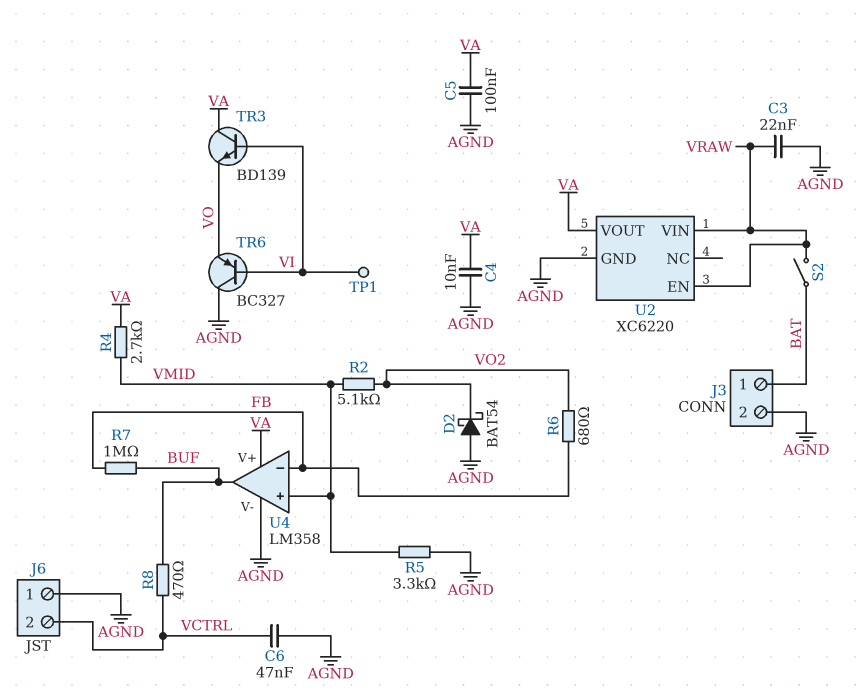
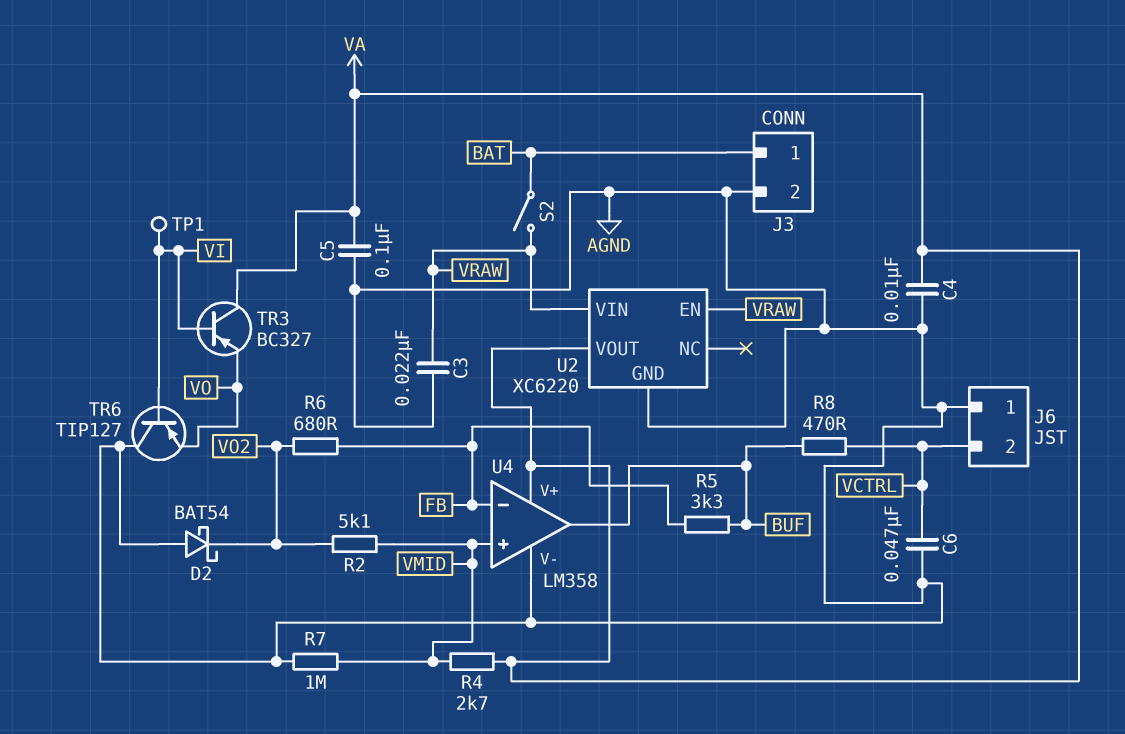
R5: 3.3k (AGND, VMID) -> 3.3k (BUF, FB)
R7: 1M (BUF, FB) -> 1M (AGND, VMID)
TR3: NPN BD139 (B VI, C VA, E VO) -> PNP BC327 (B VI, C VA, E VO)
TR6: PNP BC327 (B VI, C AGND, E VO) -> PNP TIP127 (B VI, C AGND, E VO)

